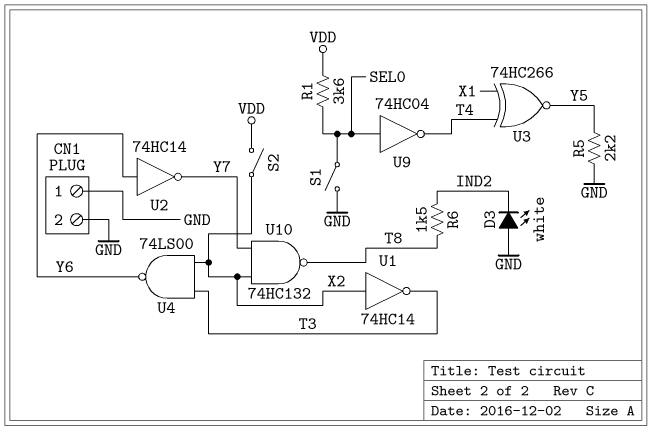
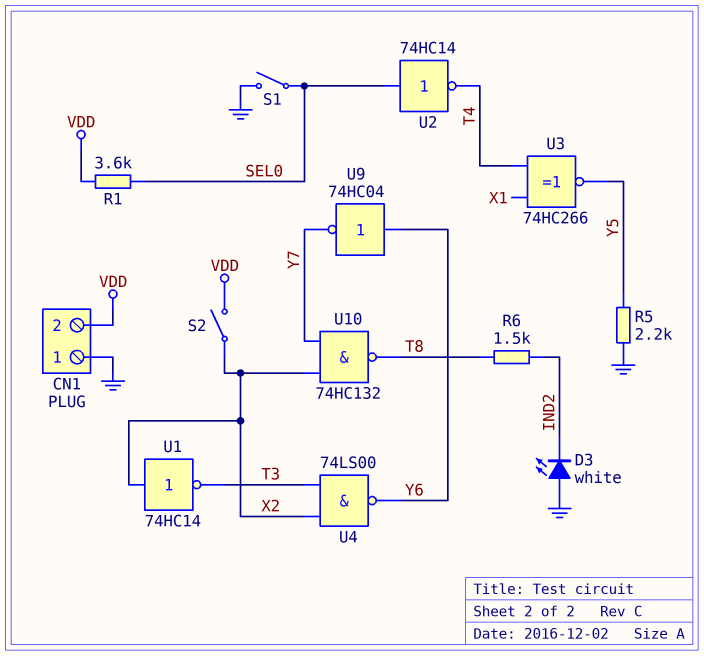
CN1 pin 2: GND -> VDD
U2: NOT 74HC14 (in Y6, out Y7) -> NOT 74HC14 (in SEL0, out T4)
U9: NOT 74HC04 (in SEL0, out T4) -> NOT 74HC04 (in Y6, out Y7)

